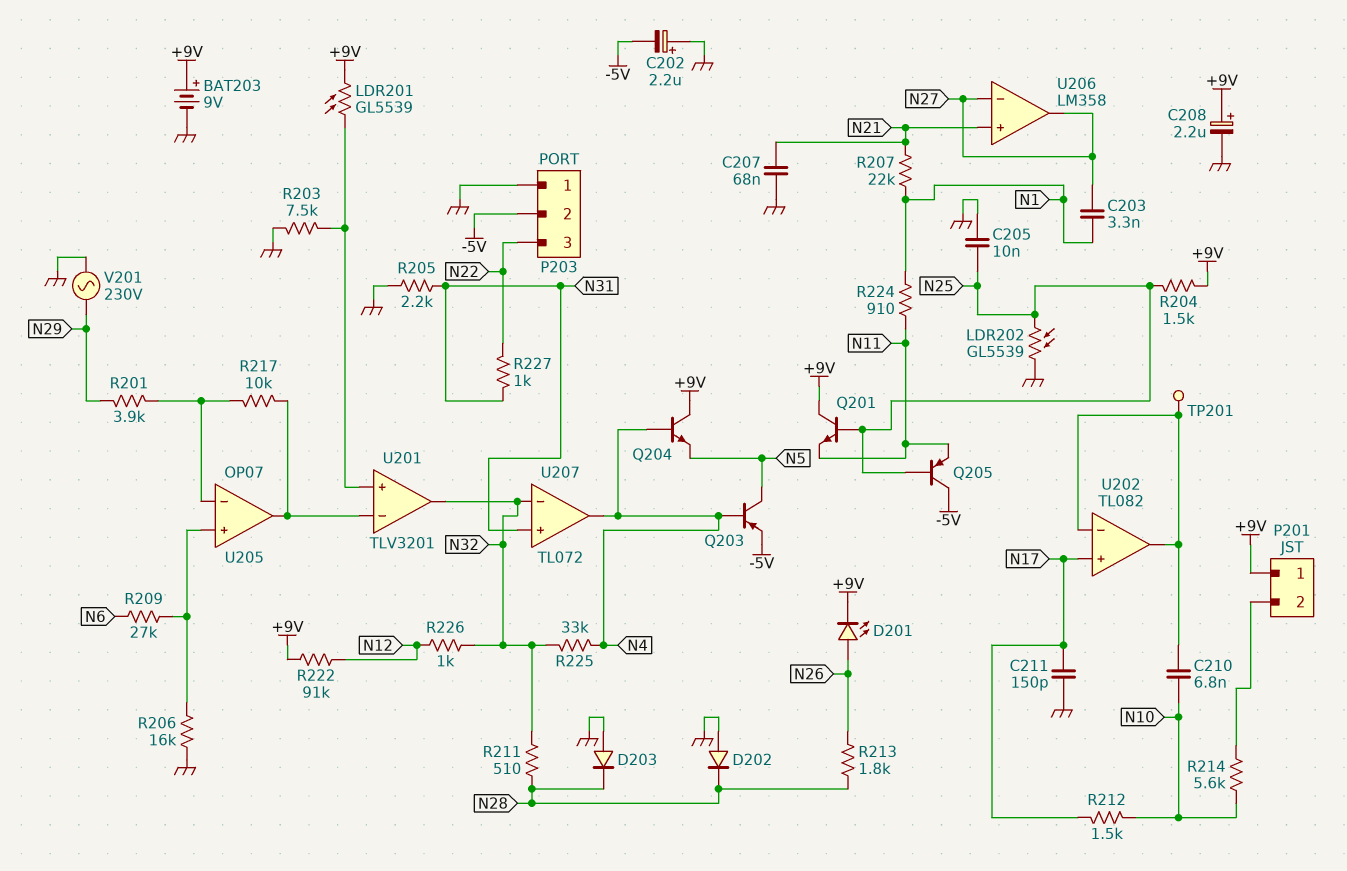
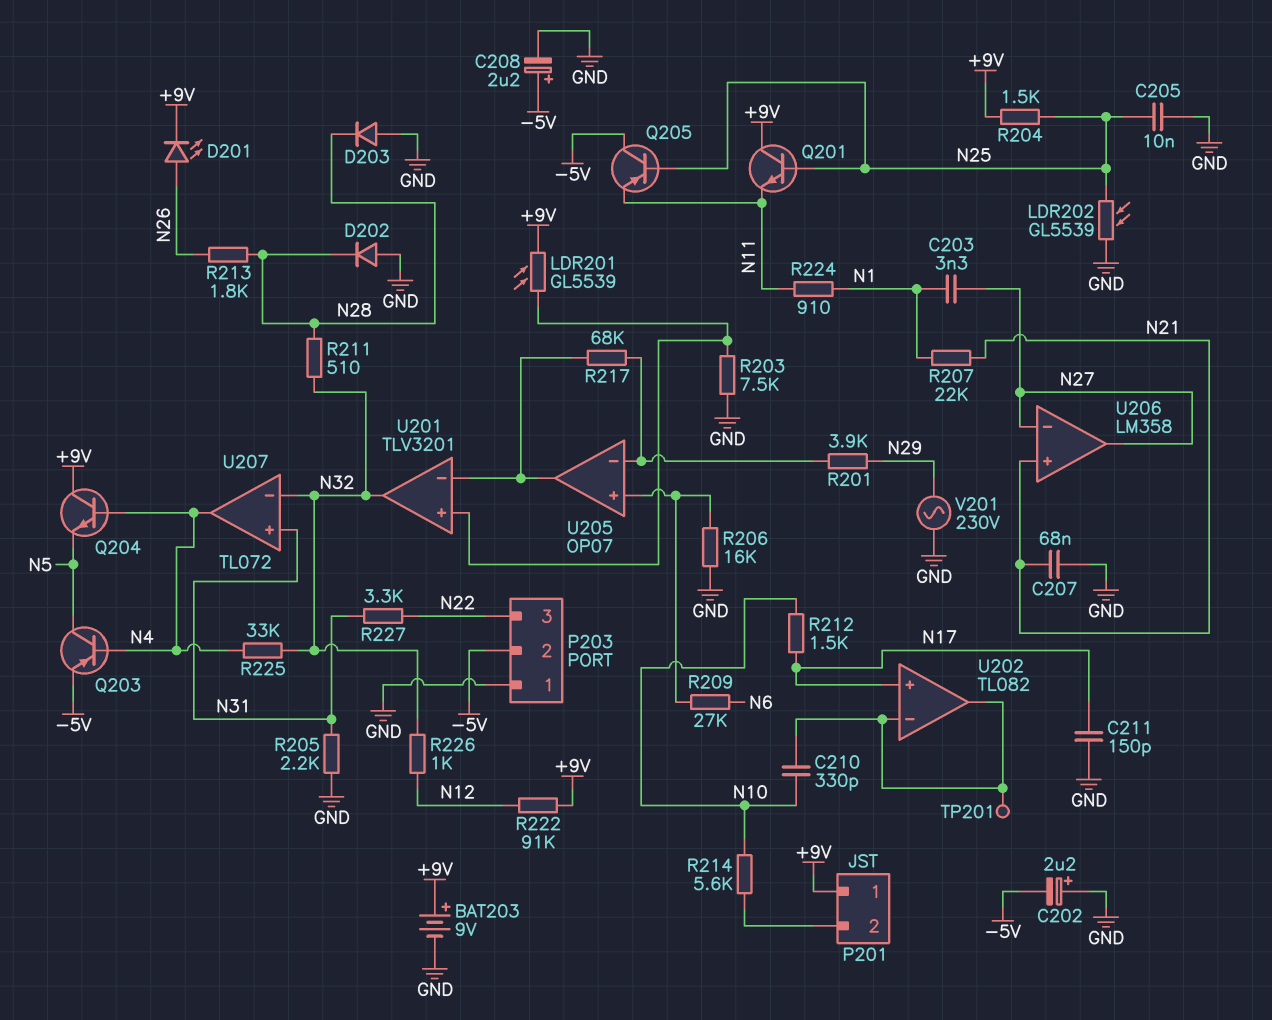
C208: 2.2uF (plus +9V, minus GND) -> 2.2uF (plus -5V, minus GND)
C210: 6.8nF (N10, U202/in-) -> 330pF (N10, U202/in-)
R217: 10k (U201/in-, U205/in-) -> 68k (U201/in-, U205/in-)
R227: 1k (N22, N31) -> 3.3k (N22, N31)

